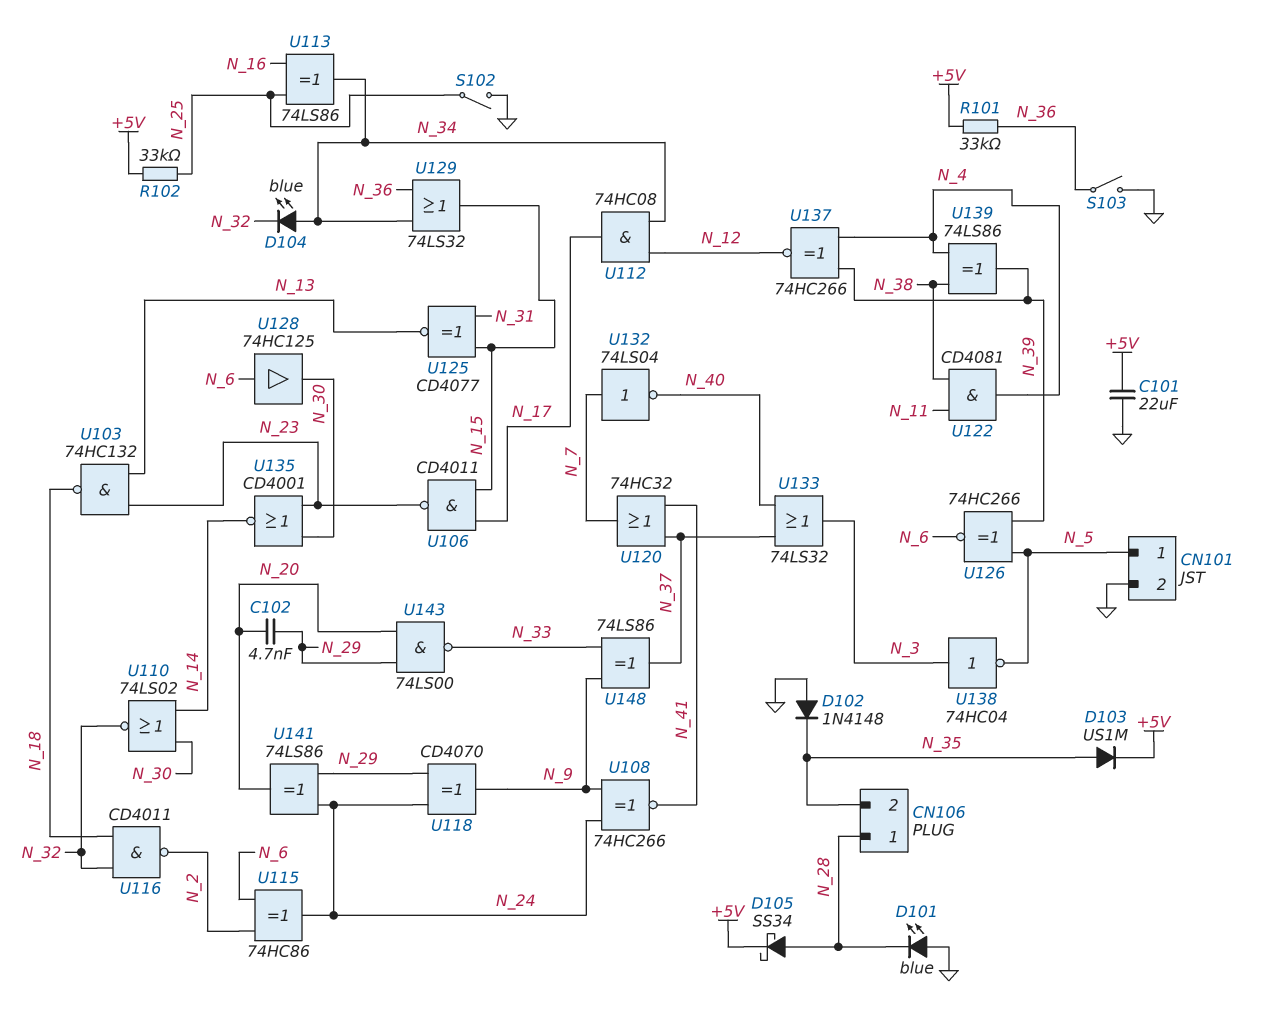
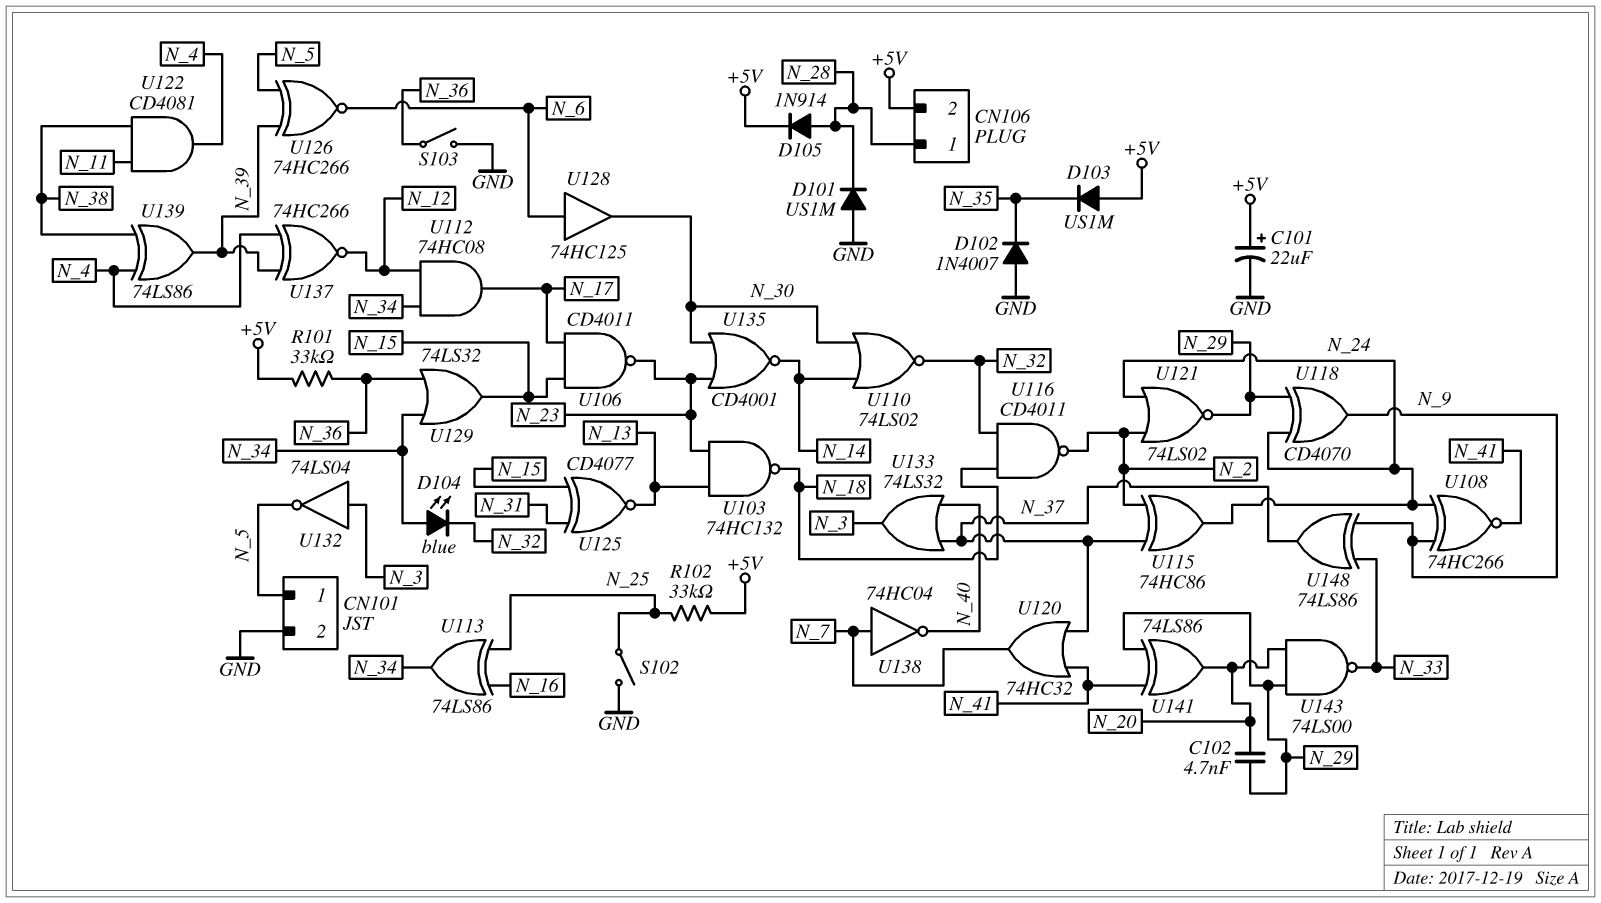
C101: 22uF (+5V, GND) -> 22uF (plus +5V, minus GND)
CN106 pin 2: N_35 -> +5V
D101: LED blue (A GND, K N_28) -> diode US1M (A GND, K N_28)
D102: diode 1N4148 (A GND, K N_35) -> diode 1N4007 (A GND, K N_35)
D103: diode US1M (A N_35, K +5V) -> diode US1M (A +5V, K N_35)
D105: schottky SS34 (A N_28, K +5V) -> diode 1N914 (A N_28, K +5V)
U115: XOR 74HC86 (in N_2, in N_6, out N_24) -> XOR 74HC86 (in N_2, in N_37, out N_24)
U121: none -> NOR 74LS02 (in N_2, in N_24, out N_29)
U132: NOT 74LS04 (in N_7, out N_40) -> NOT 74LS04 (in N_3, out N_5)
U138: NOT 74HC04 (in N_3, out N_5) -> NOT 74HC04 (in N_7, out N_40)
U141: XOR 74LS86 (in N_24, in N_29, out N_20) -> XOR 74LS86 (in N_29, in N_41, out N_20)

